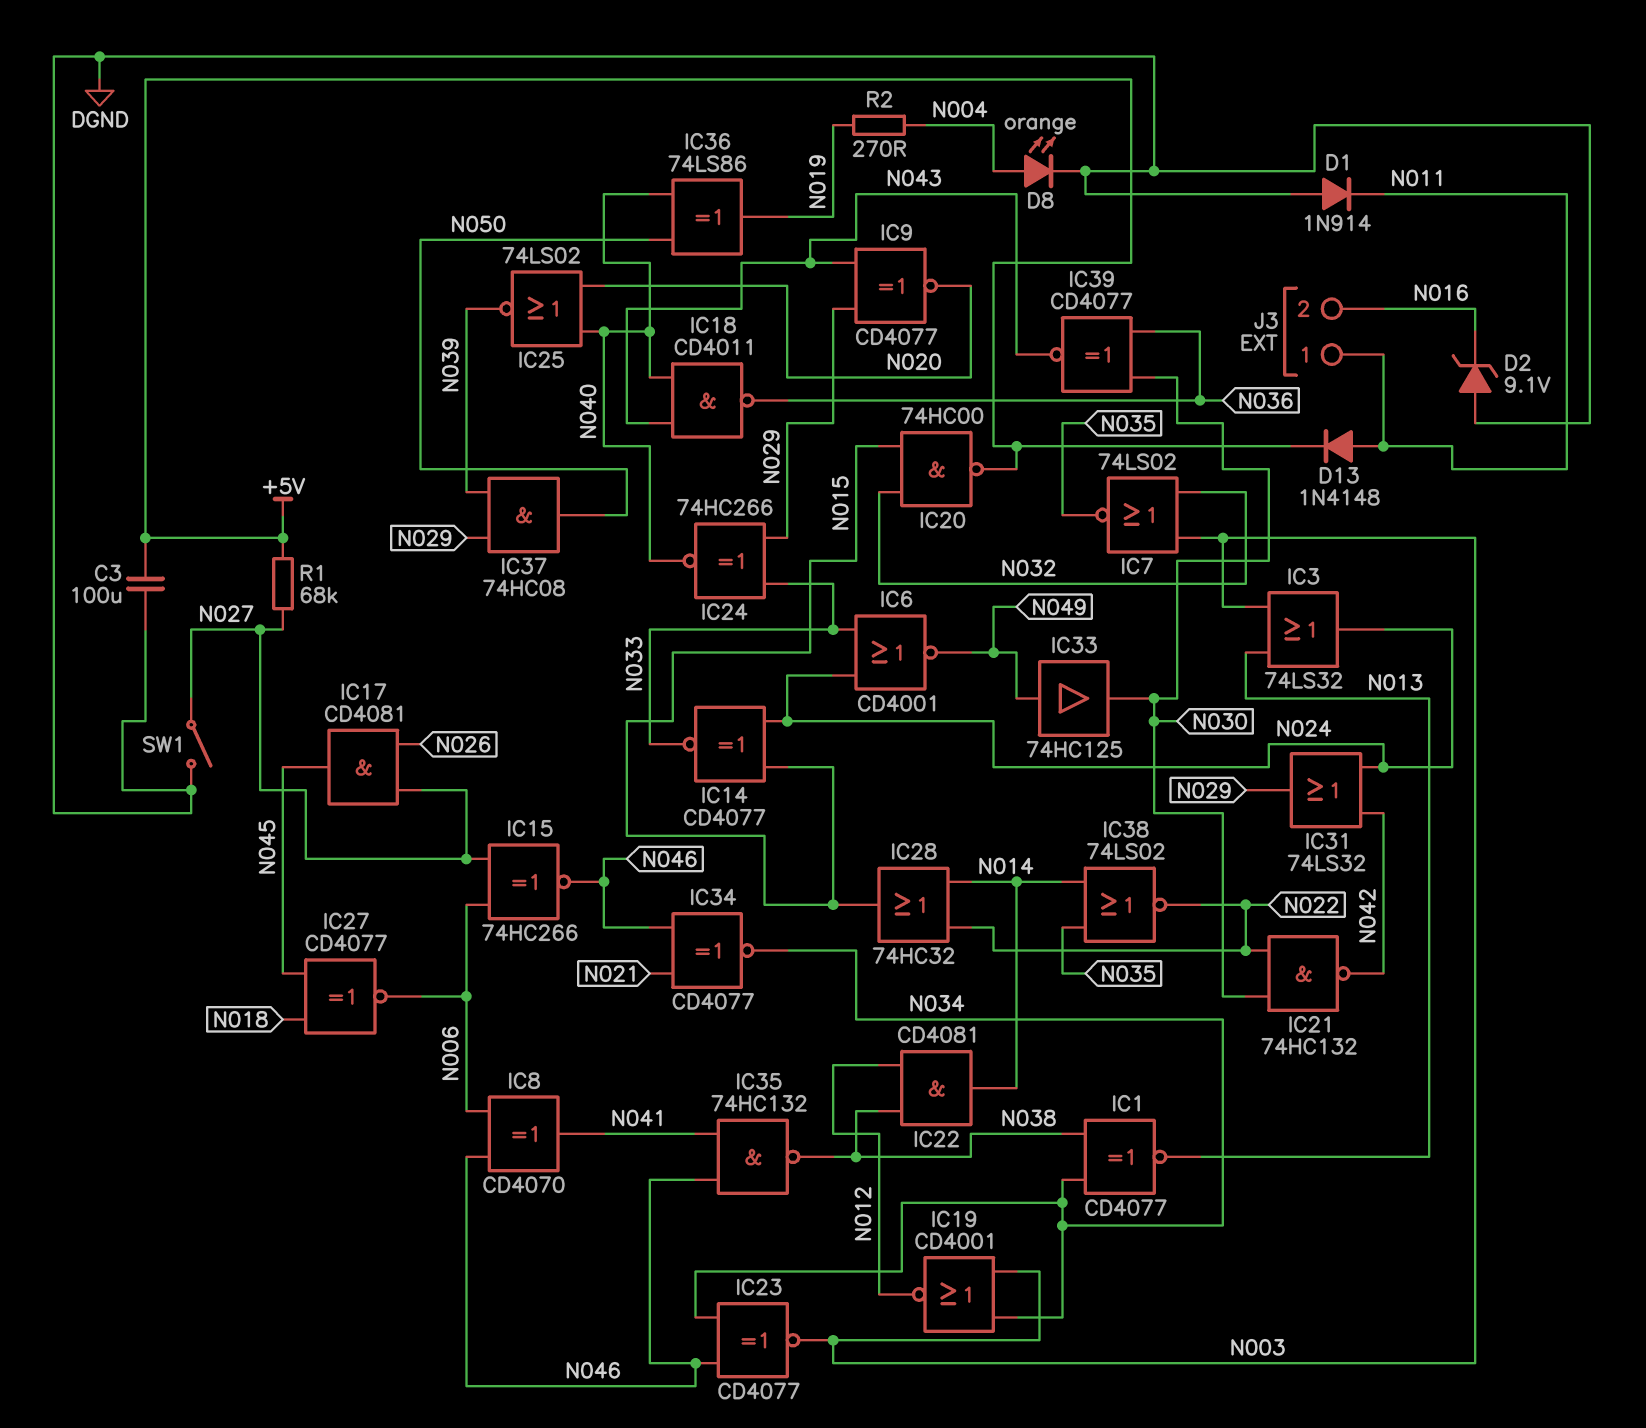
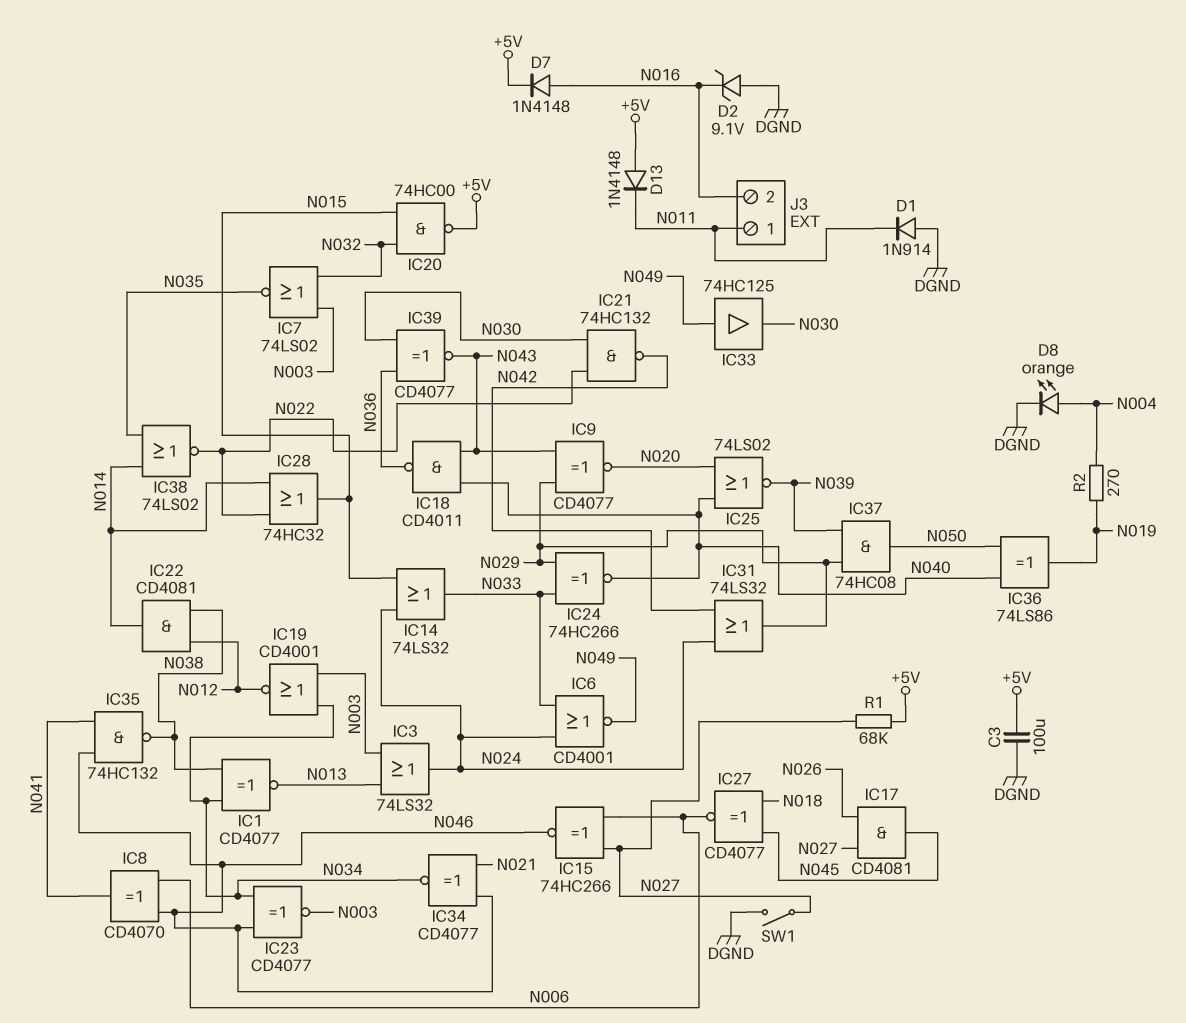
D7: none -> diode 1N4148 (A N016, K +5V)
D13: diode 1N4148 (A N011, K +5V) -> diode 1N4148 (A +5V, K N011)
IC14: XNOR CD4077 (in N015, in N024, out N033) -> OR 74LS32 (in N015, in N024, out N033)

